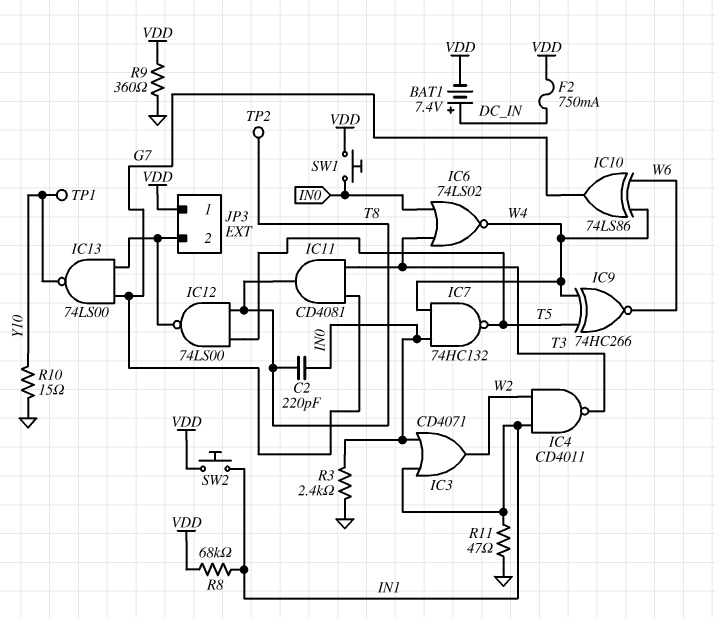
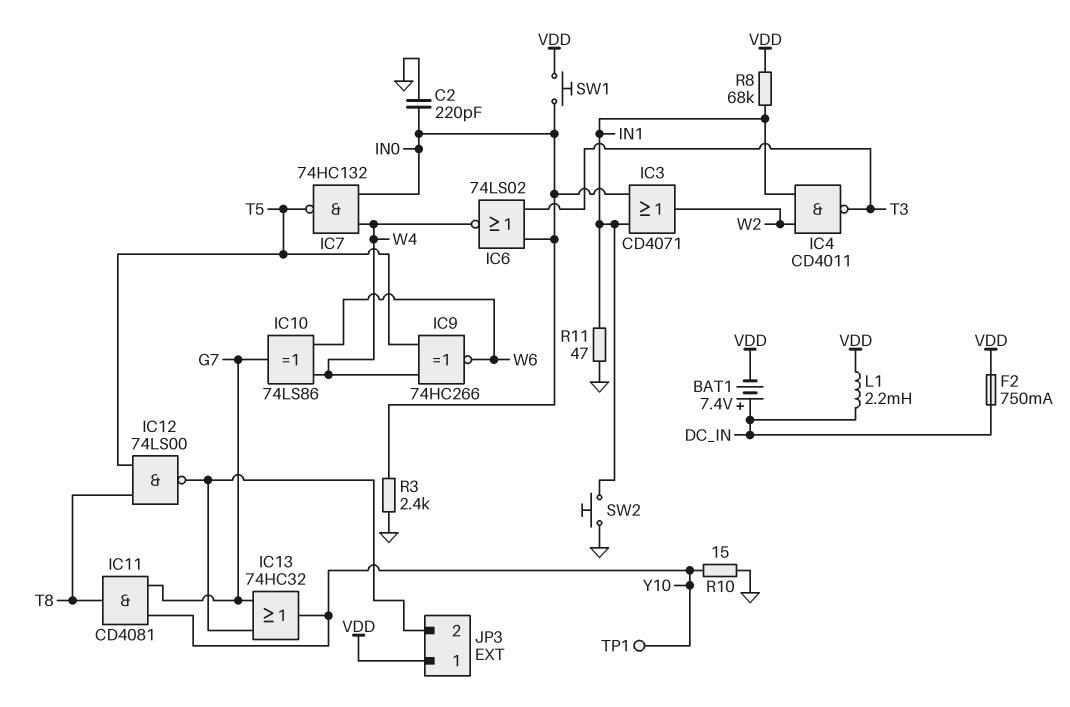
C2: 220pF (IN0, T8) -> 220pF (GND, IN0)
IC11: AND CD4081 (in G7, in T3, out T8) -> AND CD4081 (in G7, in Y10, out T8)
IC13: NAND 74LS00 (in G7, in JP3/2, out Y10) -> OR 74HC32 (in G7, in JP3/2, out Y10)
L1: none -> 2.2mH (DC_IN, VDD)
R9: 360 (GND, VDD) -> none
SW2: button (IN1, VDD) -> button (GND, IN1)
TP2: test point (T8) -> none

